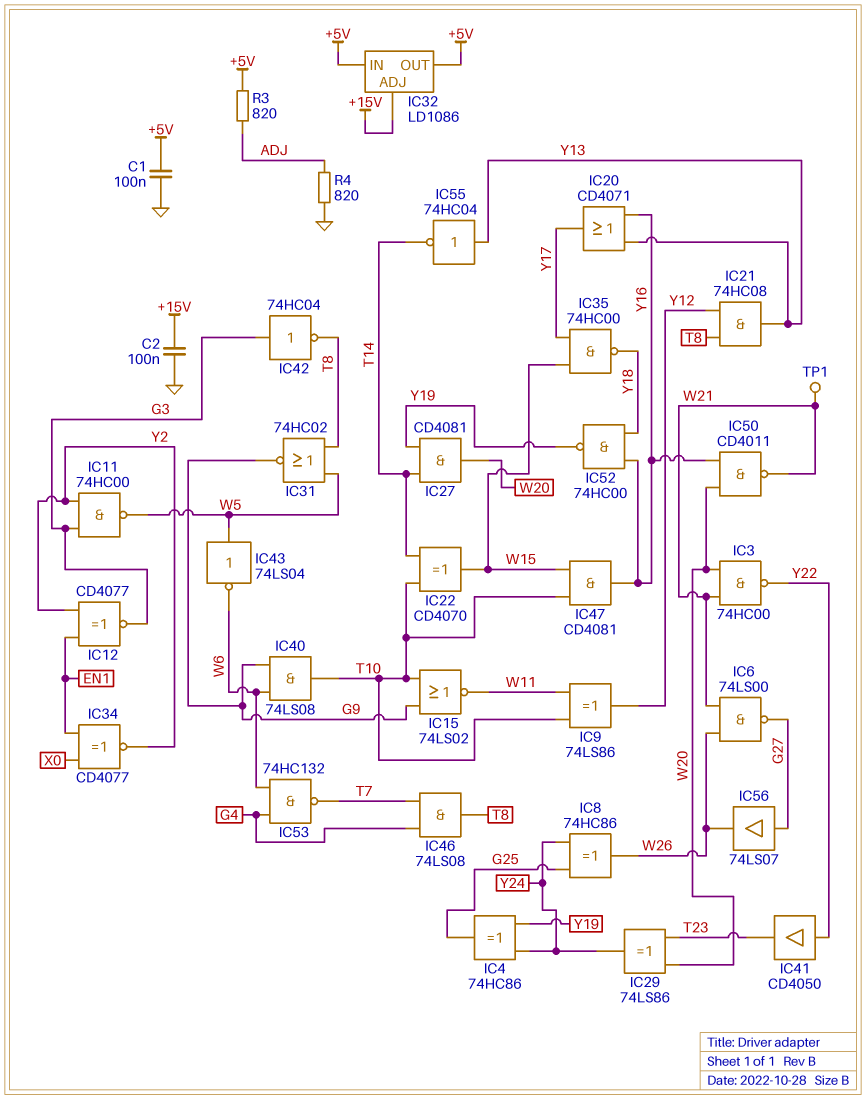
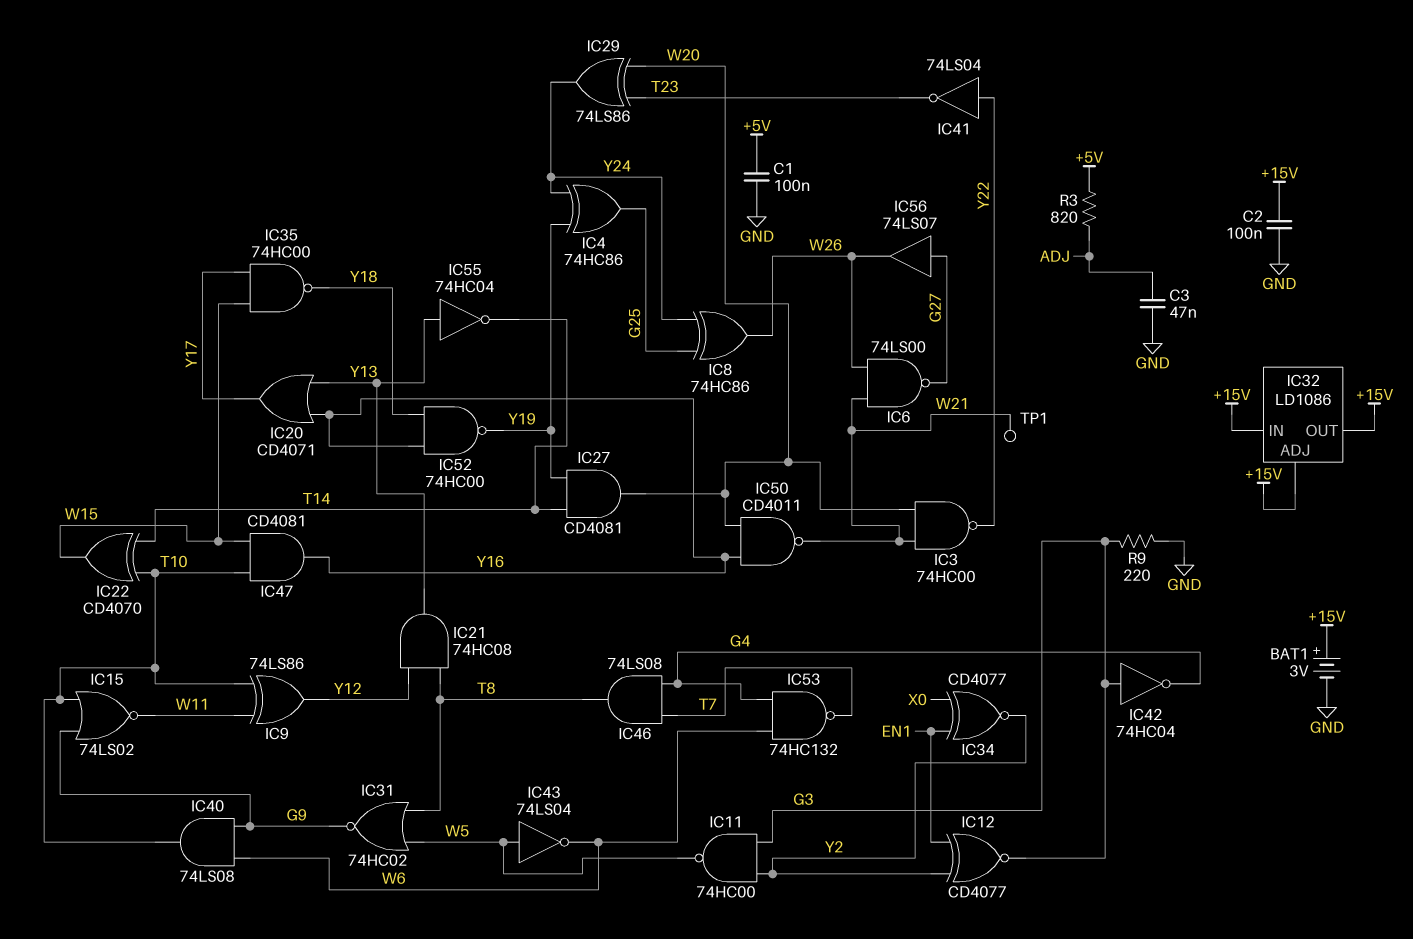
BAT1: none -> 3V (plus +15V, minus GND)
C3: none -> 47nF (ADJ, GND)
IC32 pin IN: +5V -> +15V
IC32 pin OUT: +5V -> +15V
IC41: buffer CD4050 (in Y22, out T23) -> NOT 74LS04 (in Y22, out T23)
IC42: NOT 74HC04 (in G3, out T8) -> NOT 74HC04 (in G3, out G4)
R4: 820 (ADJ, GND) -> none
R9: none -> 220 (G3, GND)

